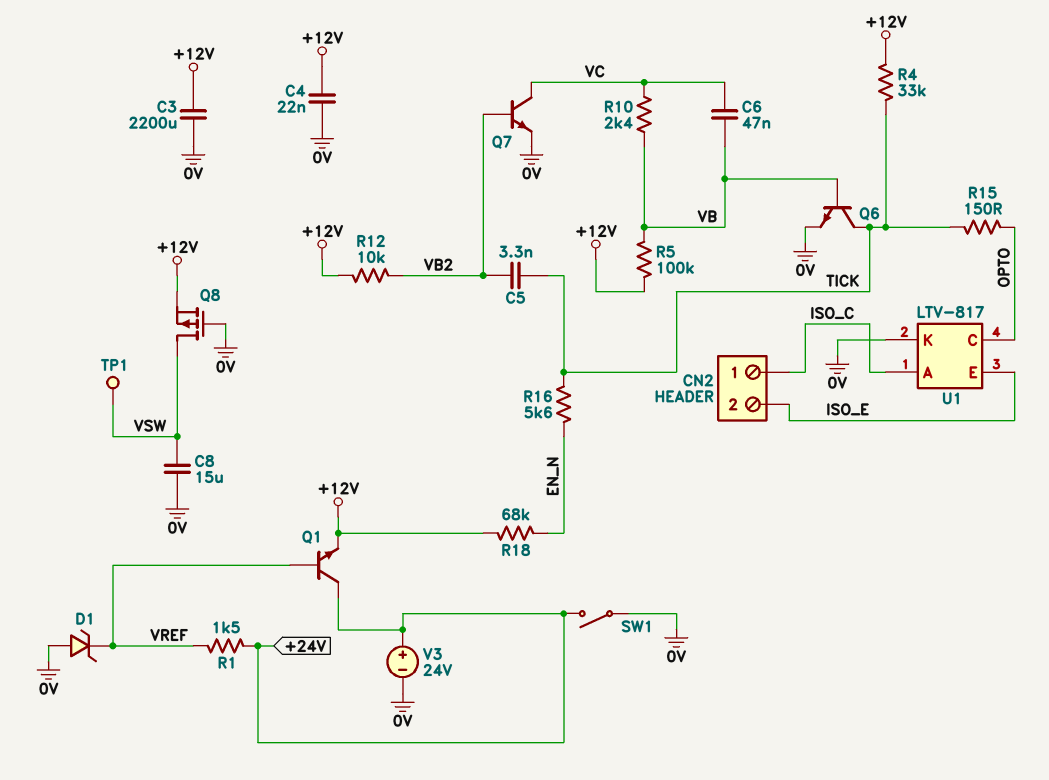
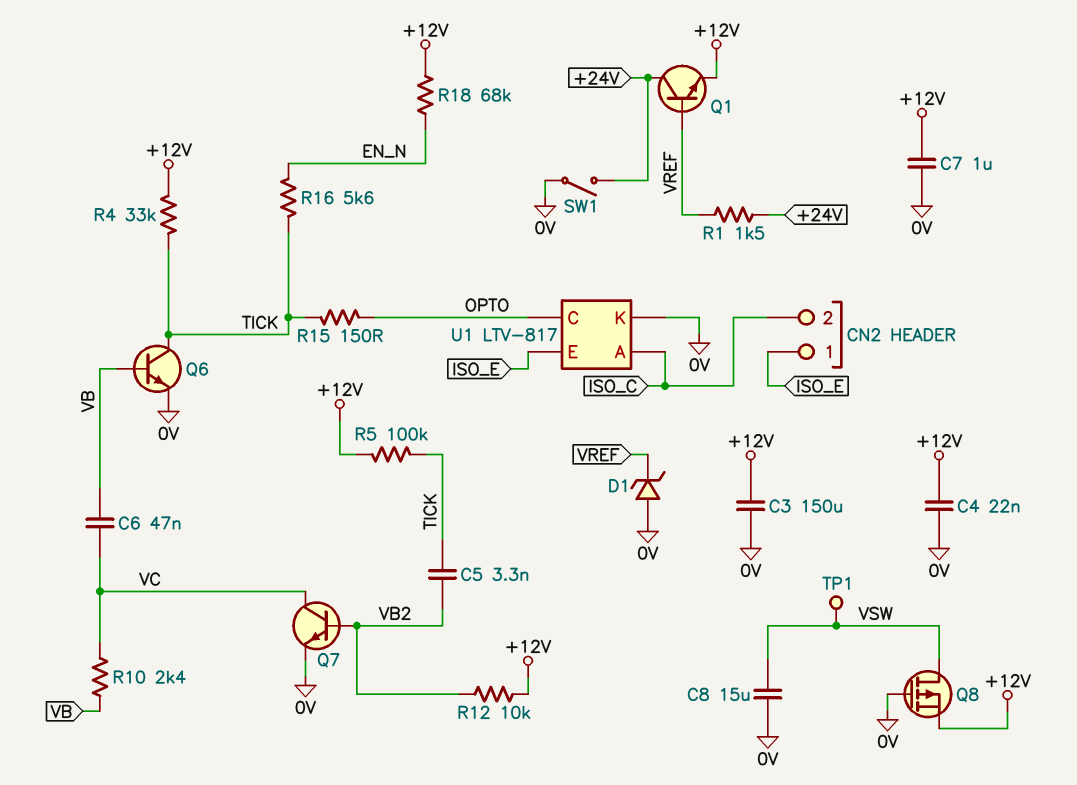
C3: 2200uF (+12V, 0V) -> 150uF (+12V, 0V)
C7: none -> 1uF (+12V, 0V)
CN2 pin 1: ISO_C -> ISO_E
CN2 pin 2: ISO_E -> ISO_C
R5: 100k (+12V, VB) -> 100k (+12V, TICK)
V3: 24V (plus +24V, minus 0V) -> none

